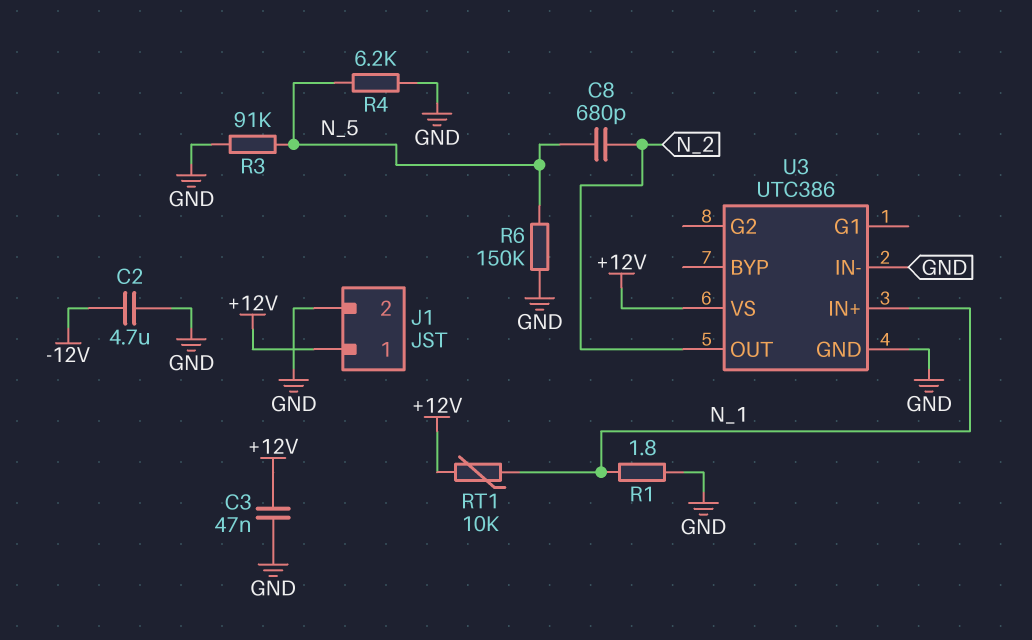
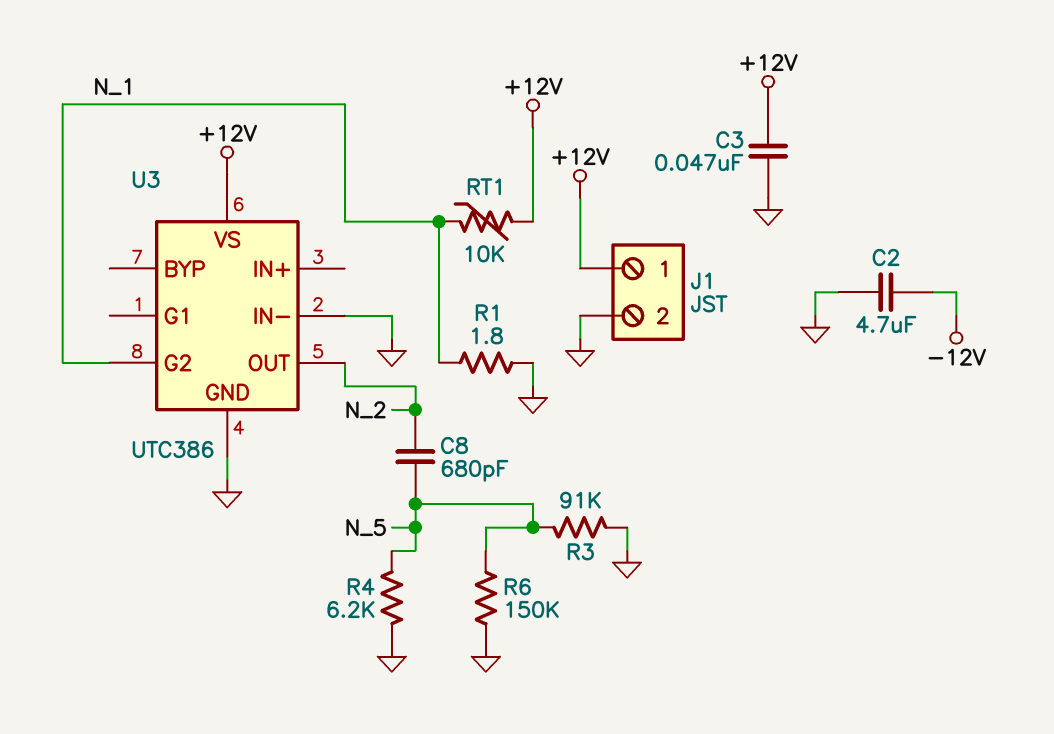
U3 pin G2: none -> N_1
U3 pin IN+: N_1 -> none

